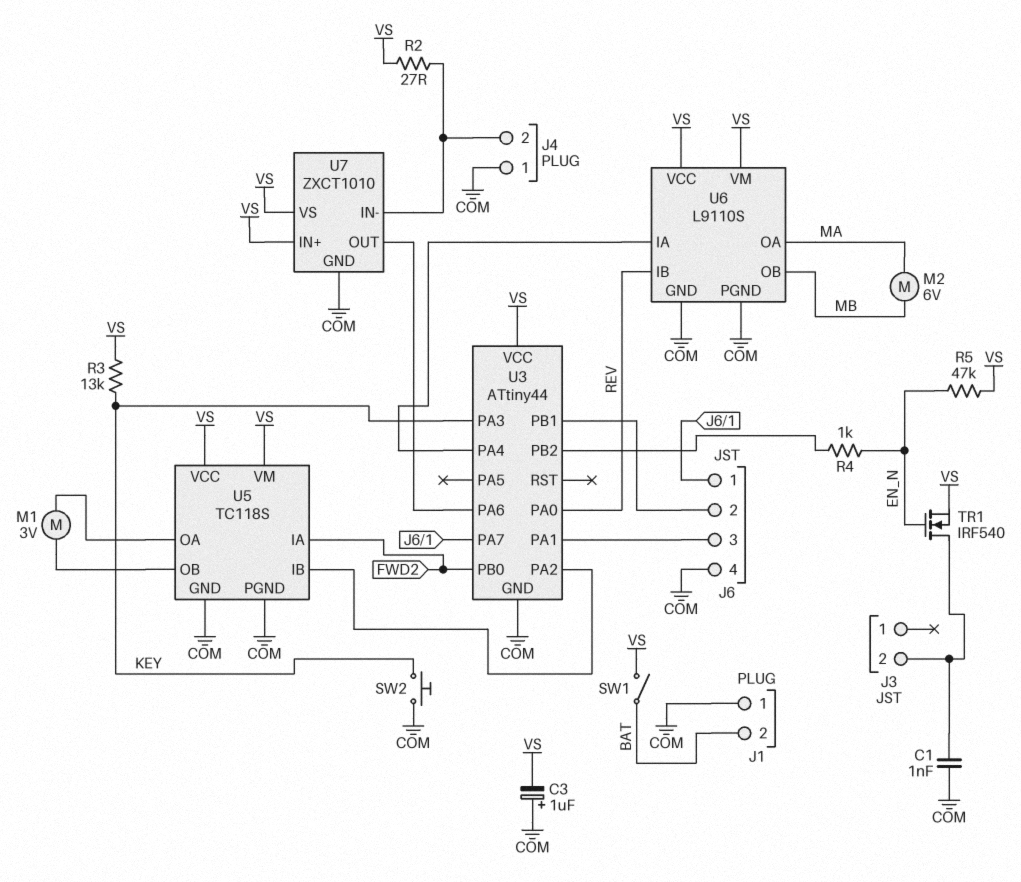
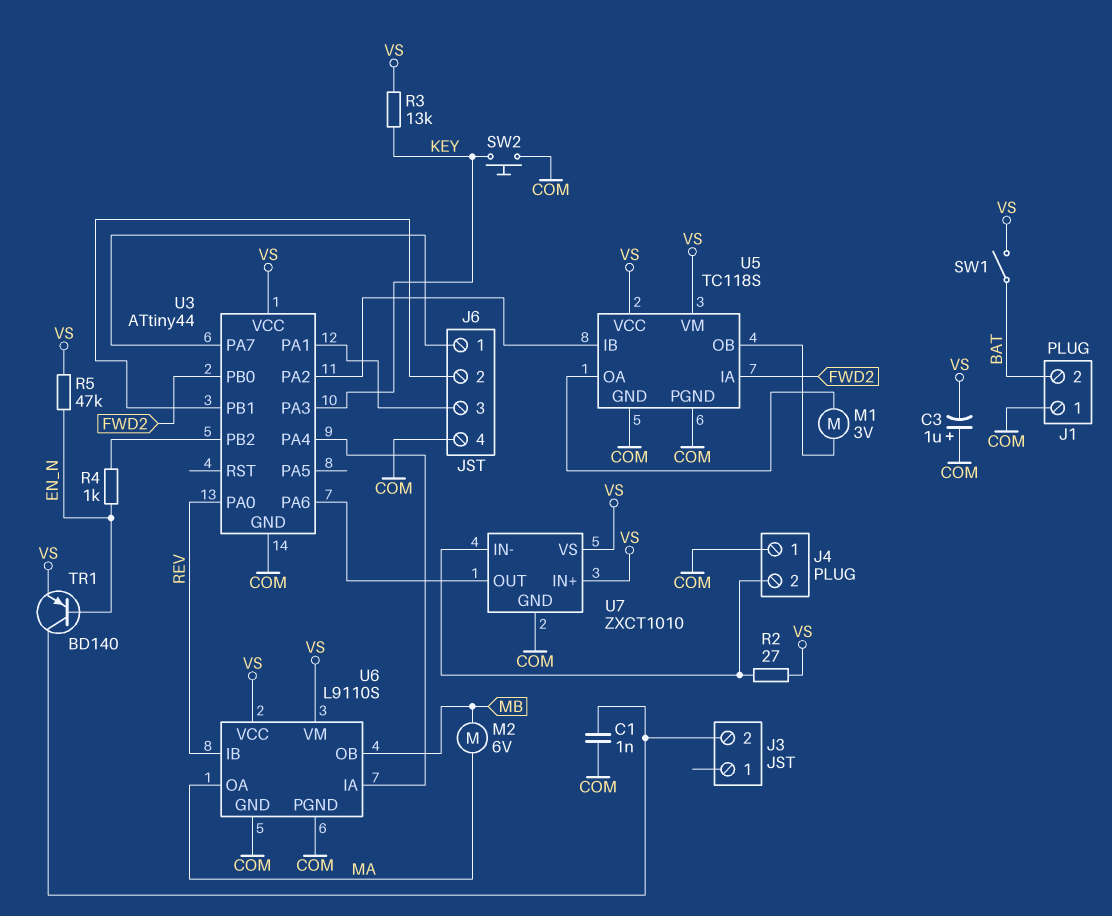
TR1: NMOS IRF540 (G EN_N, D J3/2, S VS) -> PNP BD140 (B EN_N, C J3/2, E VS)

